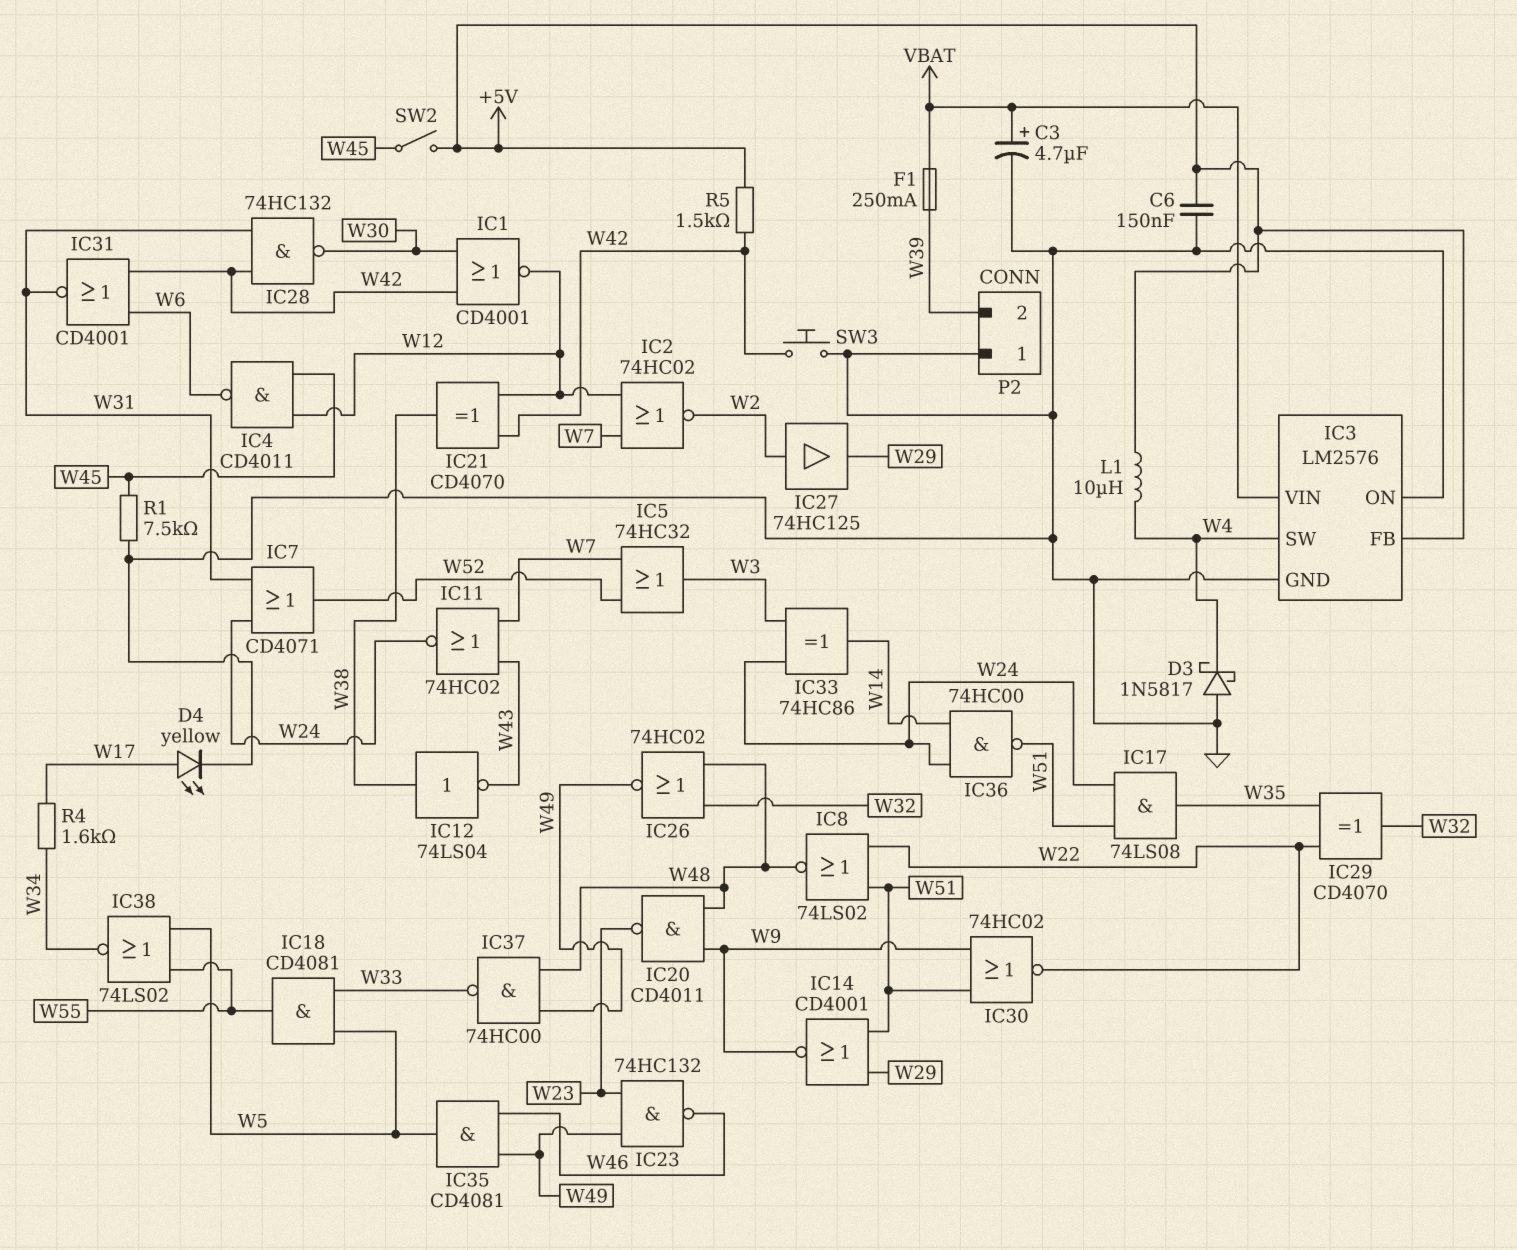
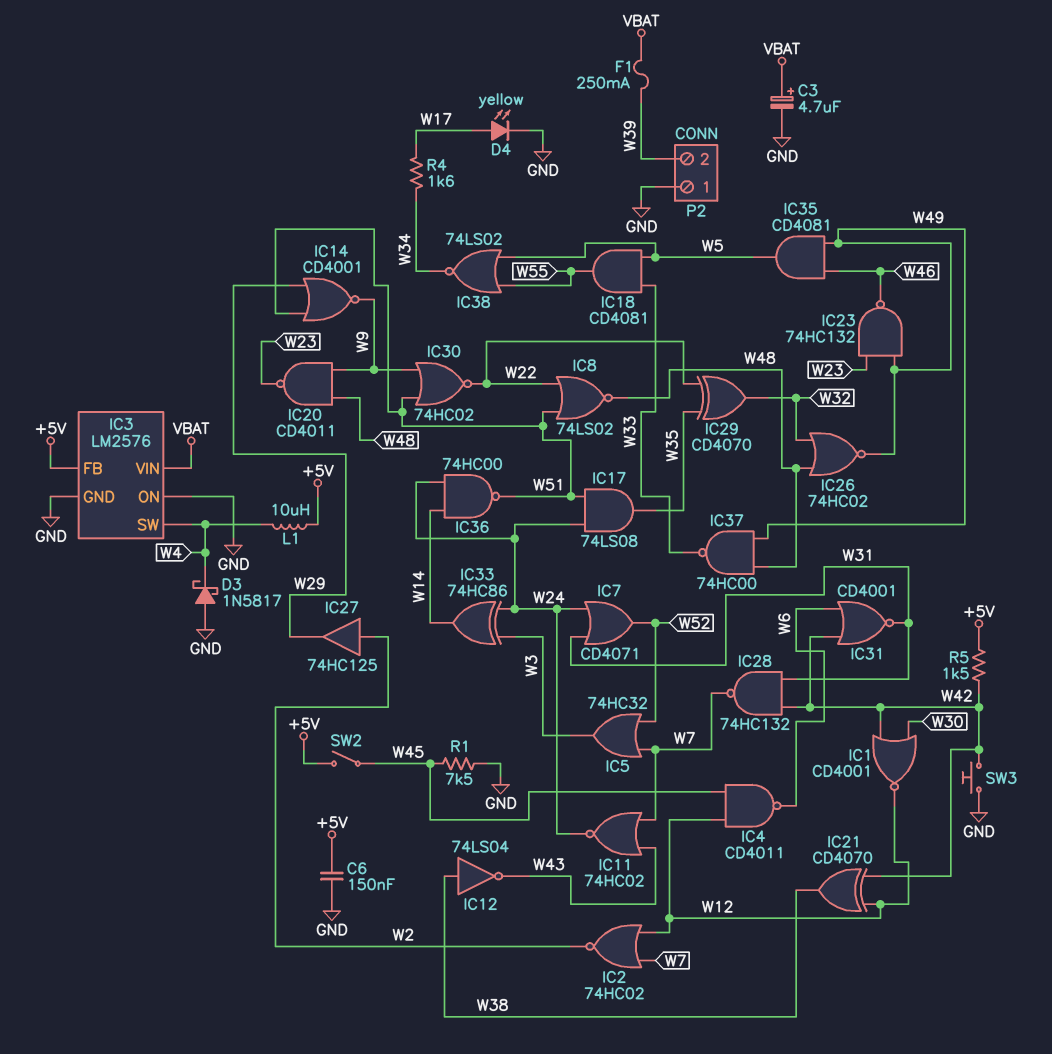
IC28: NAND 74HC132 (in W31, in W42, out W30) -> NAND 74HC132 (in W31, in W42, out W7)

